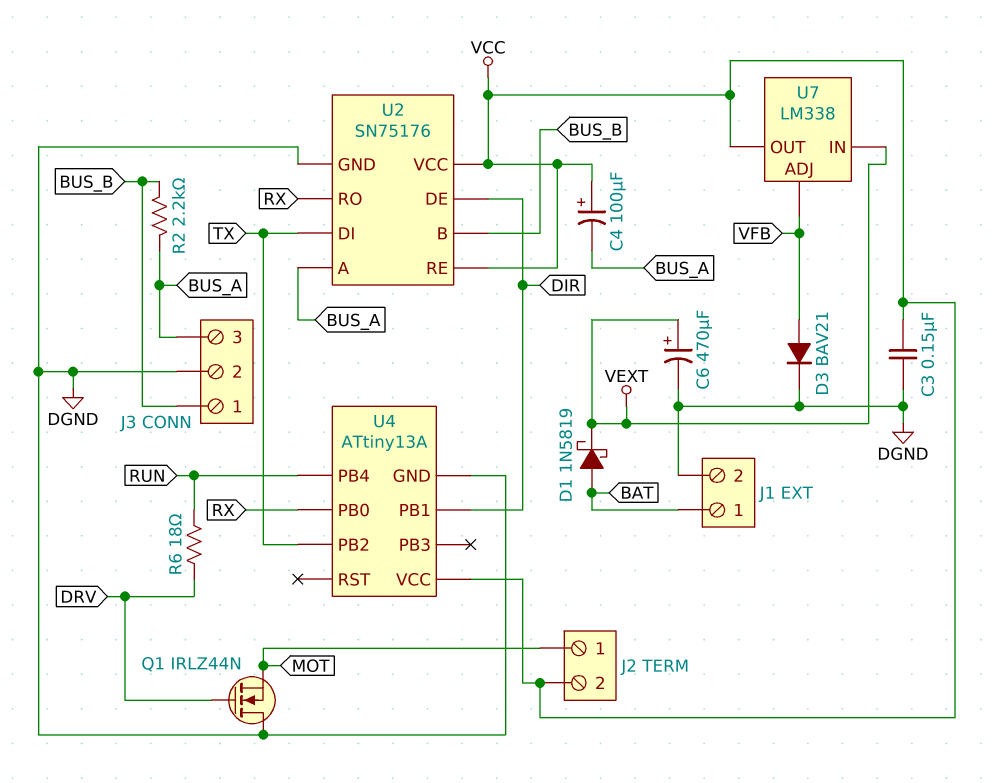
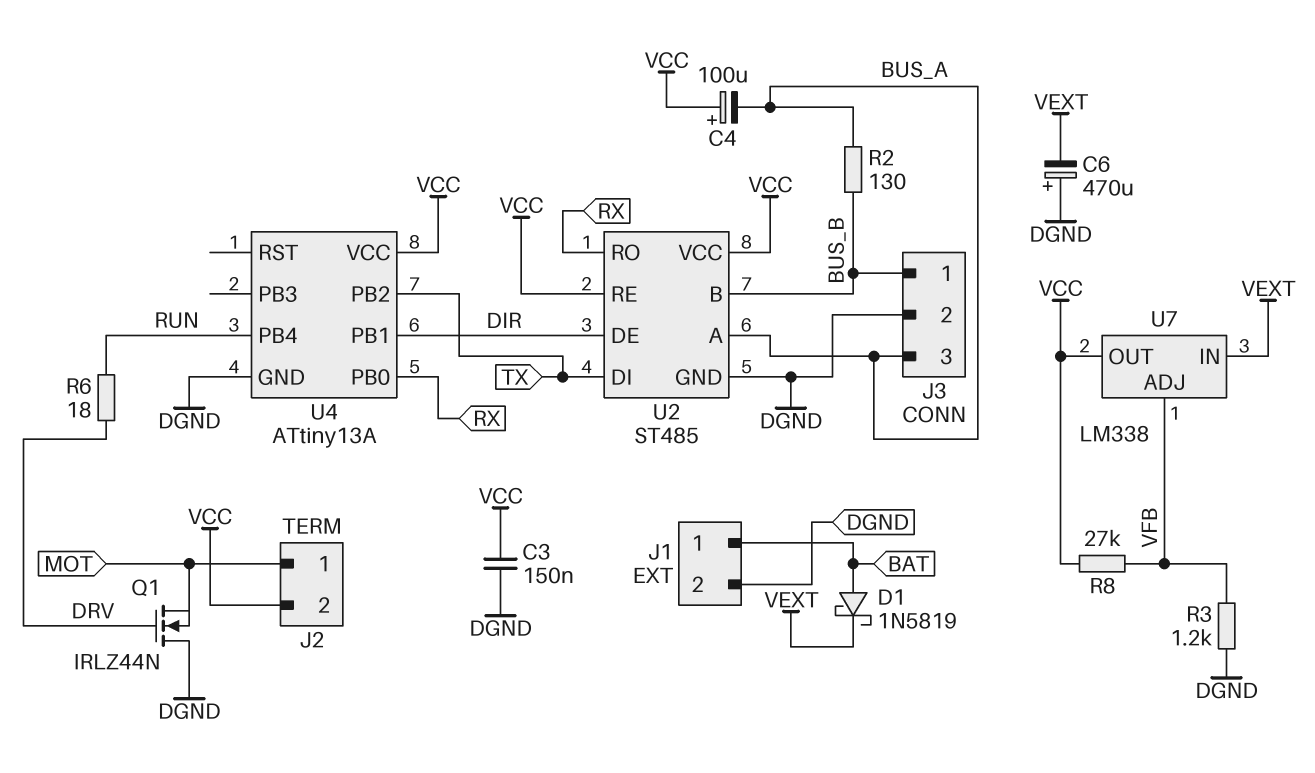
C6: 470uF (plus VEXT, minus DGND) -> 470uF (plus DGND, minus VEXT)
D3: diode BAV21 (A VFB, K DGND) -> none
R2: 2.2k (BUS_A, BUS_B) -> 130 (BUS_A, BUS_B)
R3: none -> 1.2k (DGND, VFB)
R8: none -> 27k (VCC, VFB)
U2: SN75176 -> ST485

